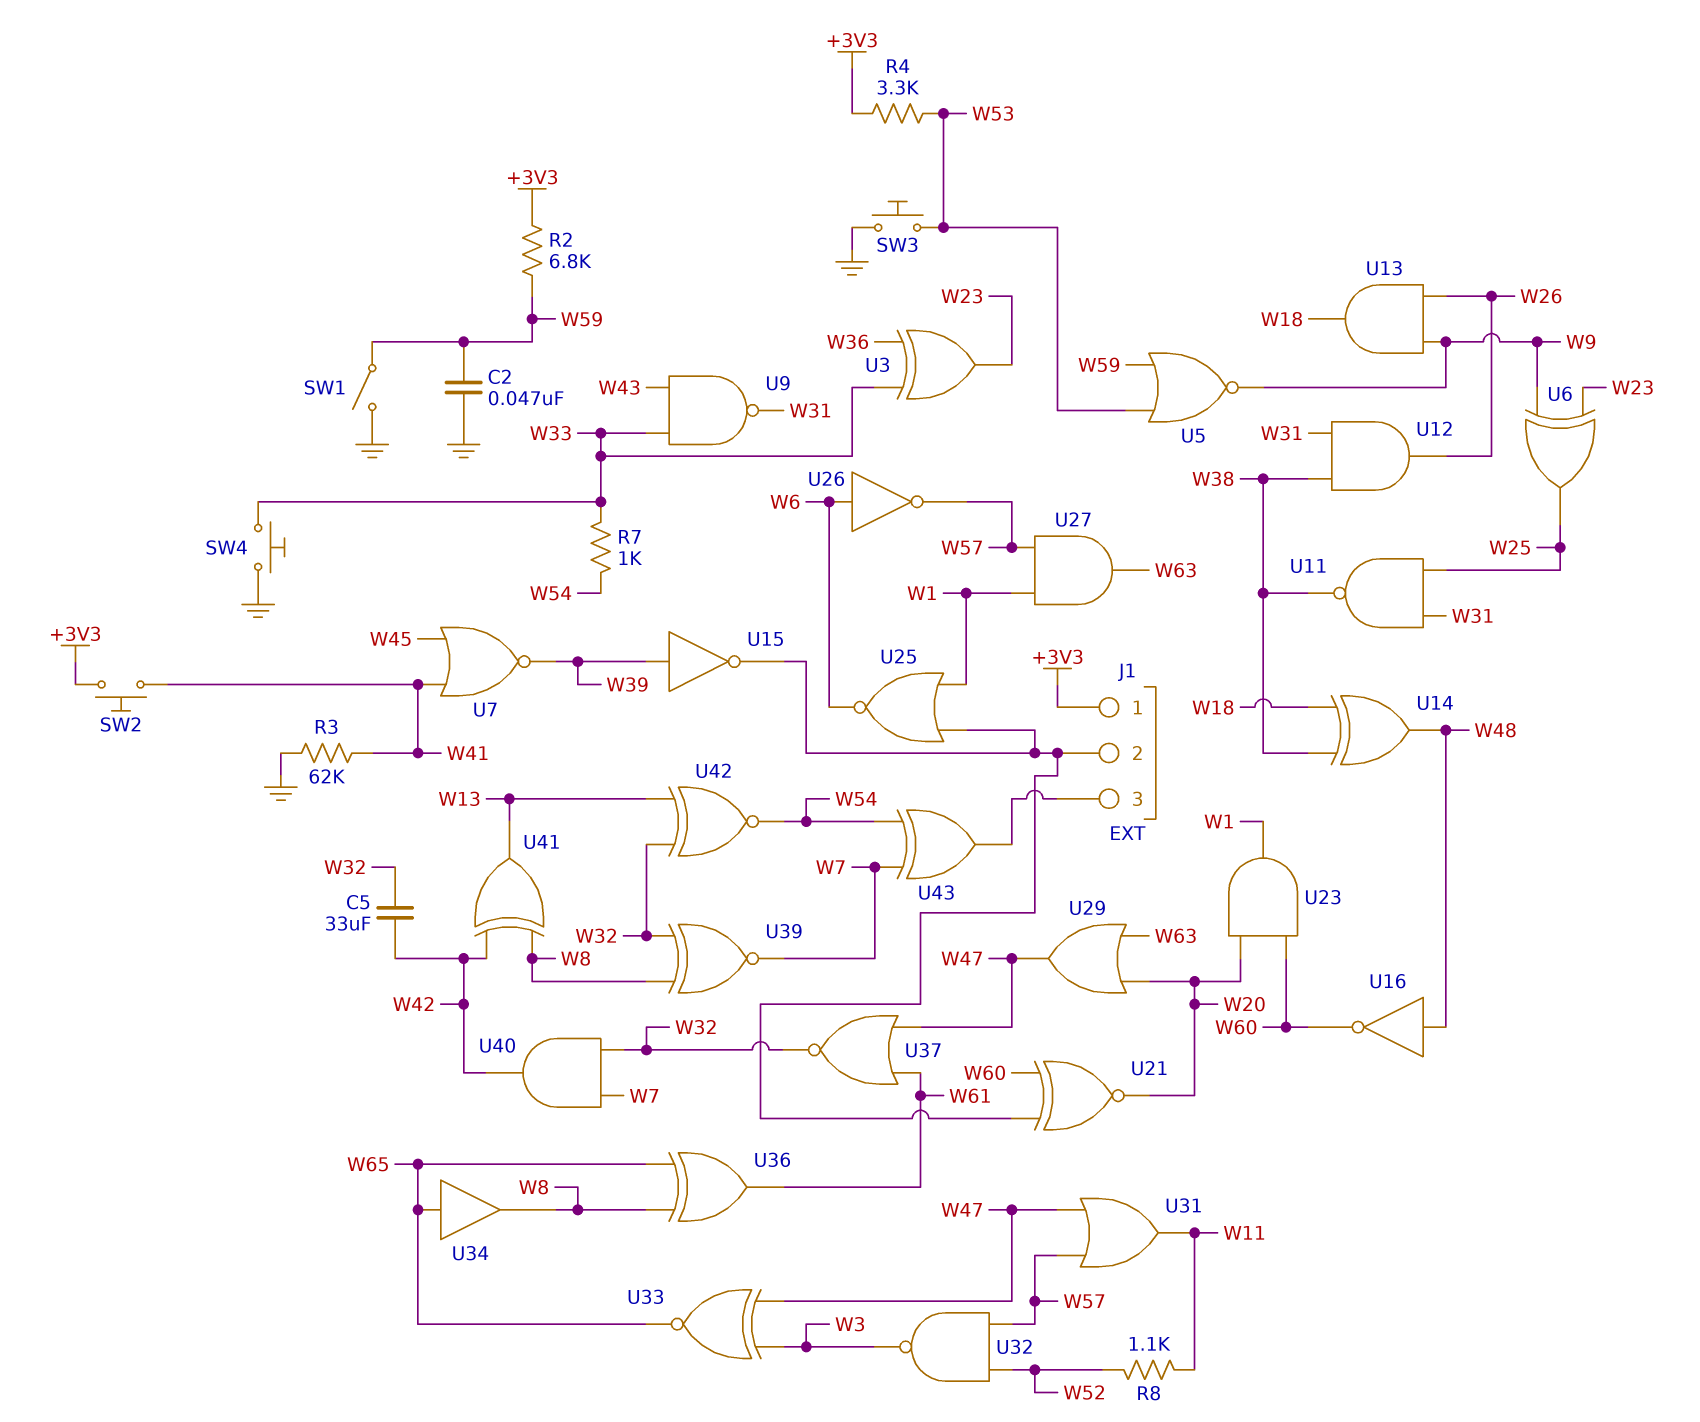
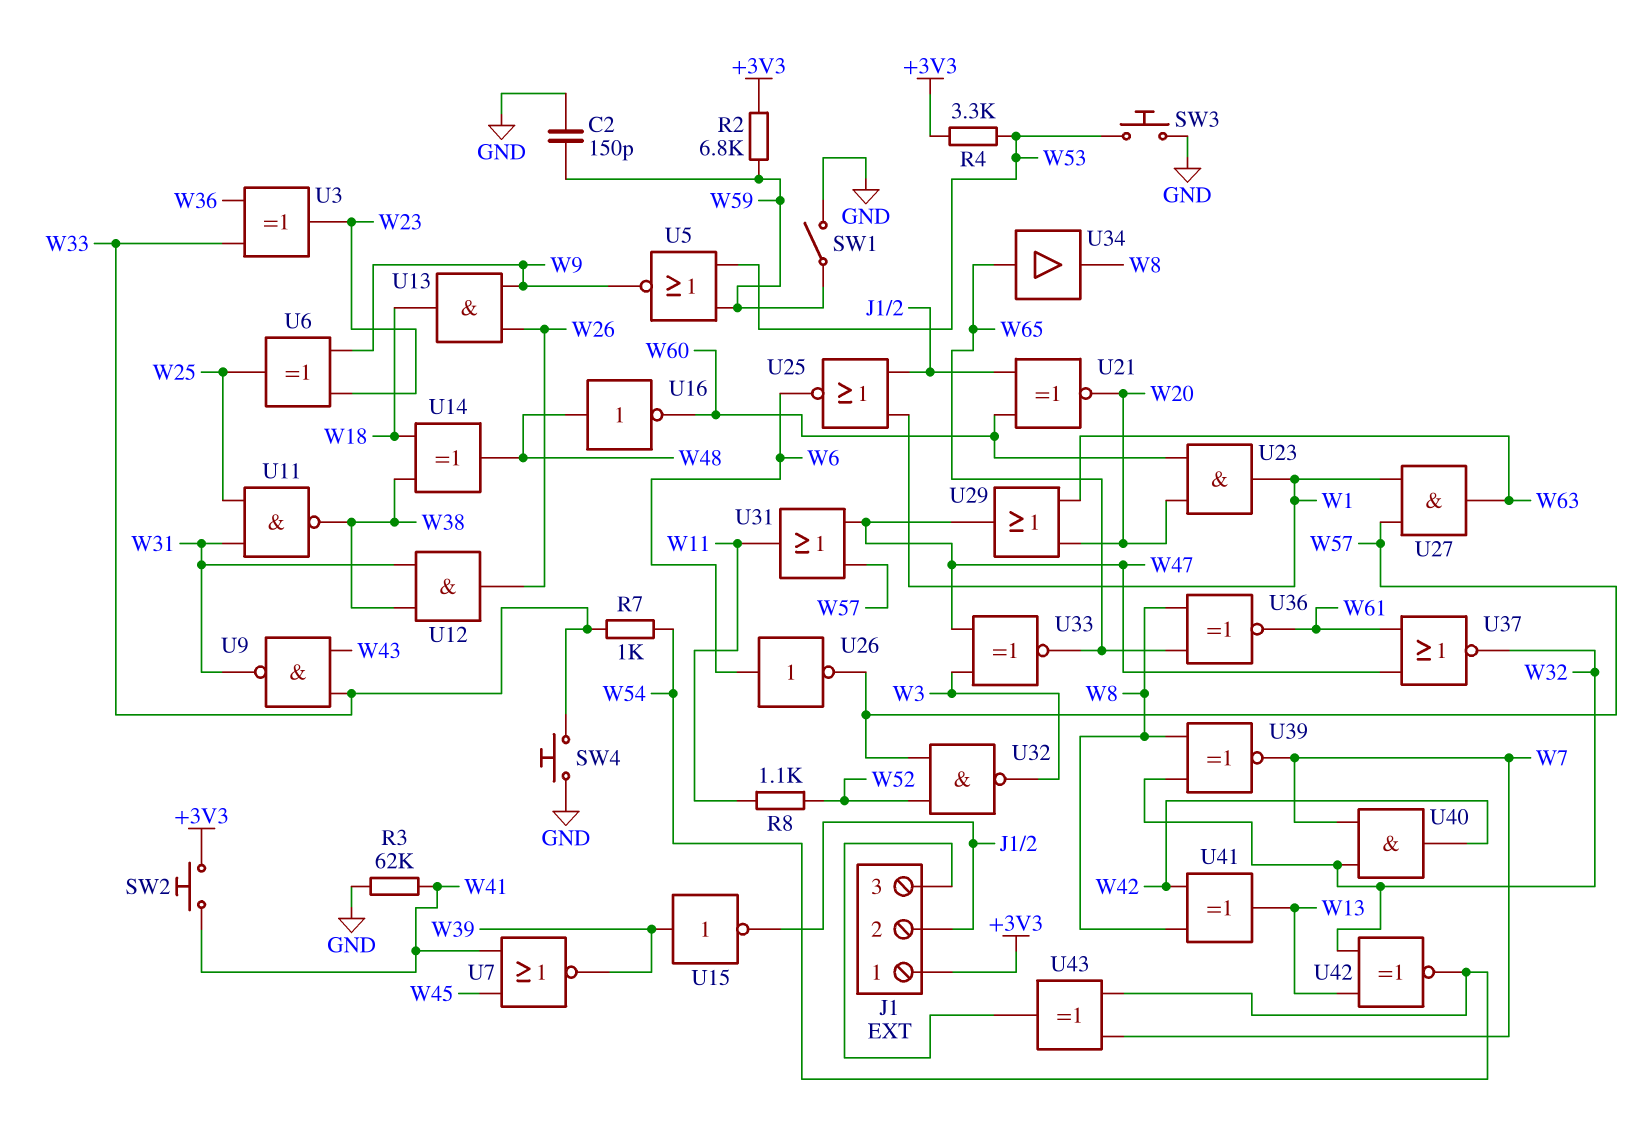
C2: 47nF (GND, W59) -> 150pF (GND, W59)
C5: 33uF (W32, W42) -> none
U36: XOR (in W8, in W65, out W61) -> XNOR (in W8, in W65, out W61)

